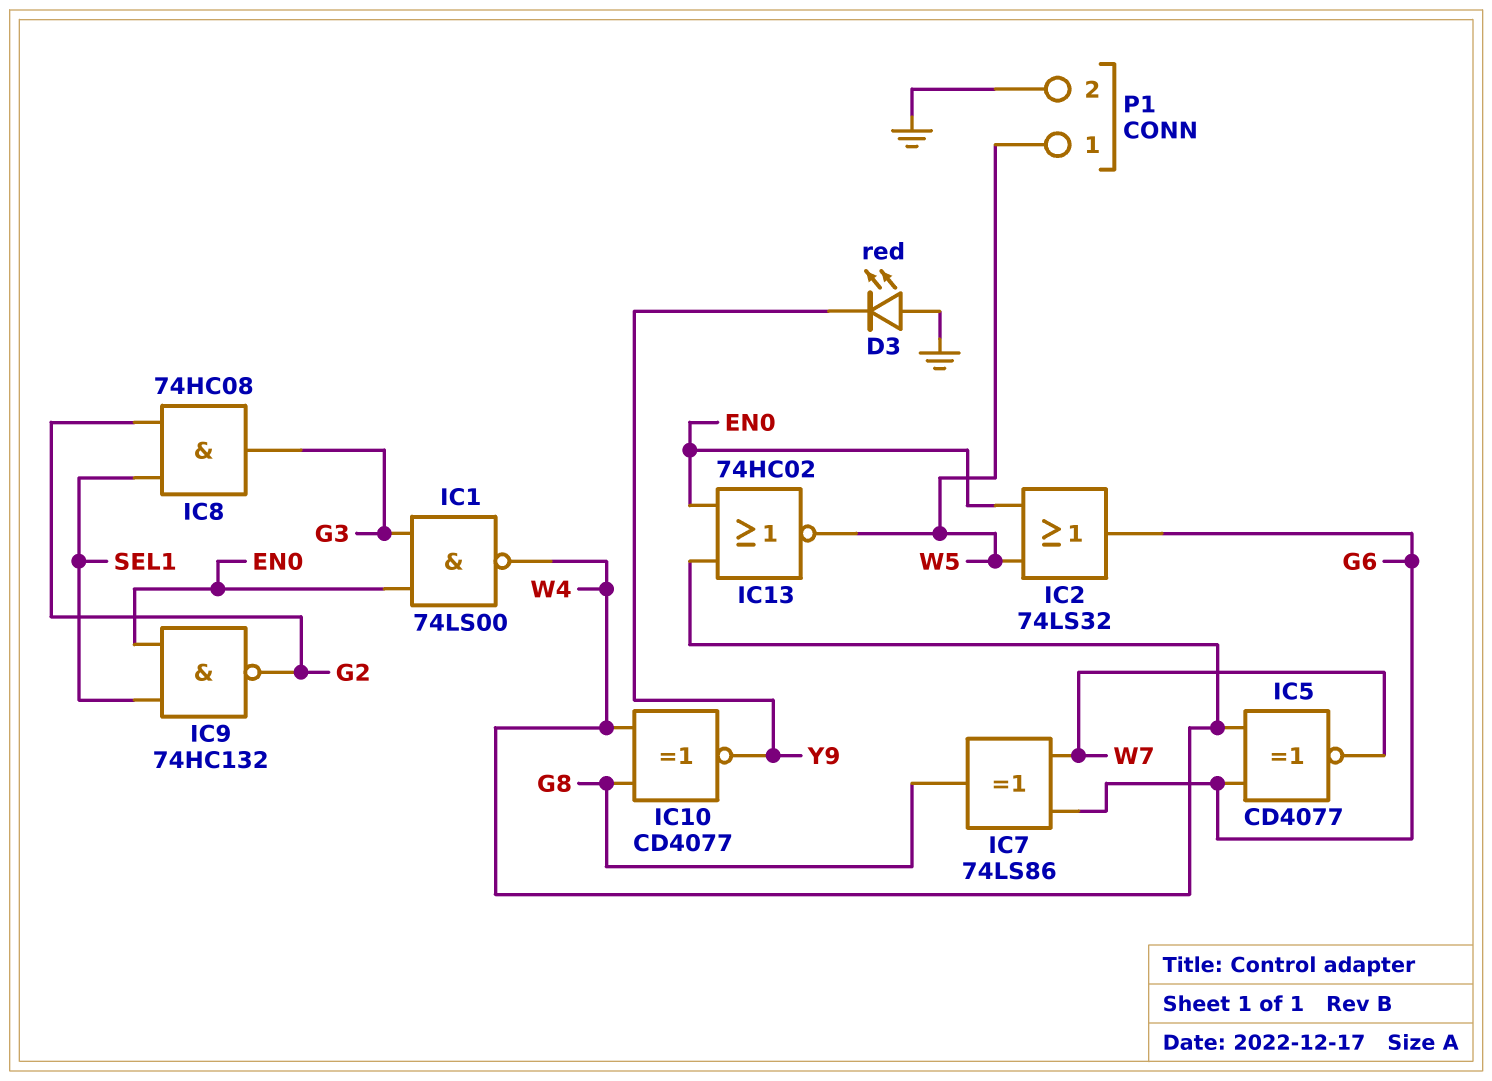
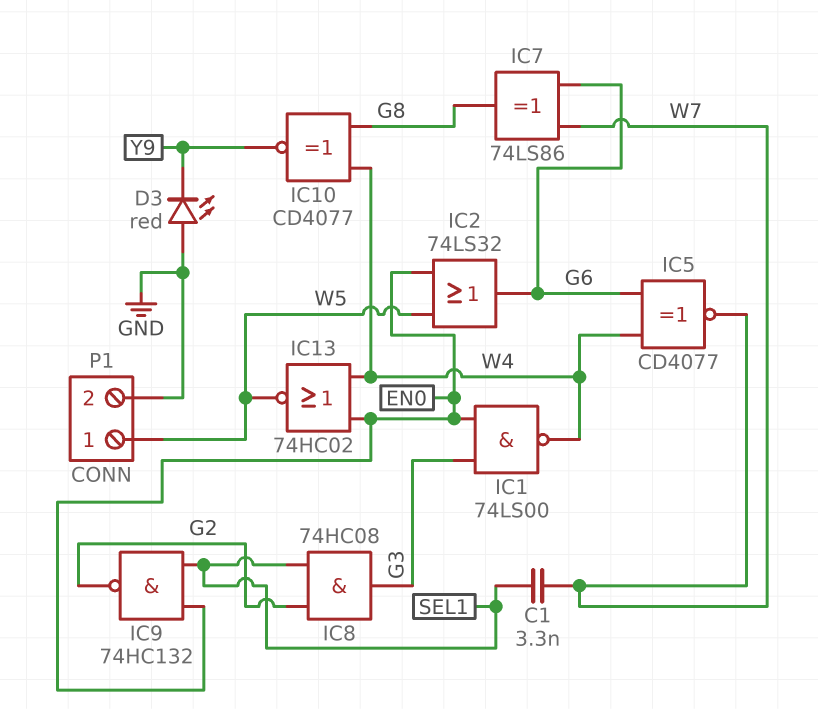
C1: none -> 3.3nF (SEL1, W7)

